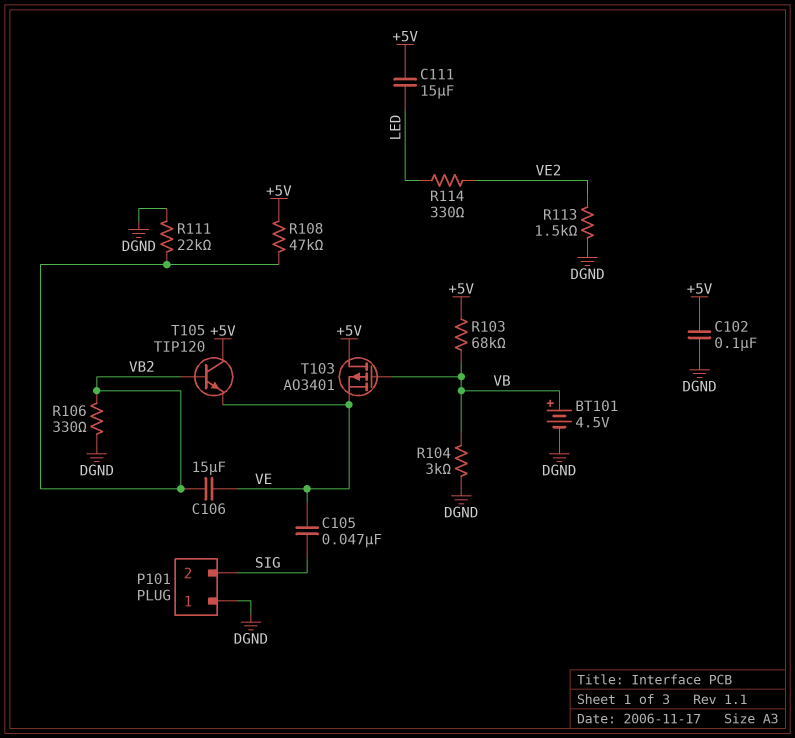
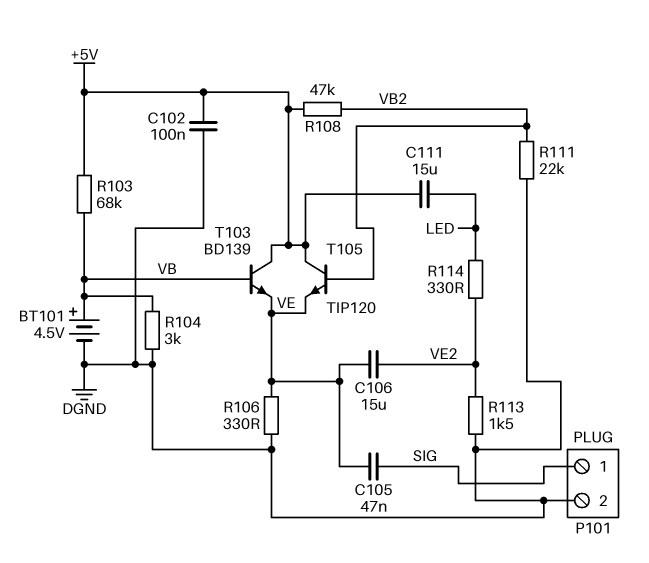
C106: 15uF (VB2, VE) -> 15uF (VE, VE2)
P101 pin 1: DGND -> SIG
P101 pin 2: SIG -> DGND
R106: 330 (DGND, VB2) -> 330 (DGND, VE)
T103: PMOS AO3401 (G VB, D +5V, S VE) -> NPN BD139 (B VB, C +5V, E VE)

